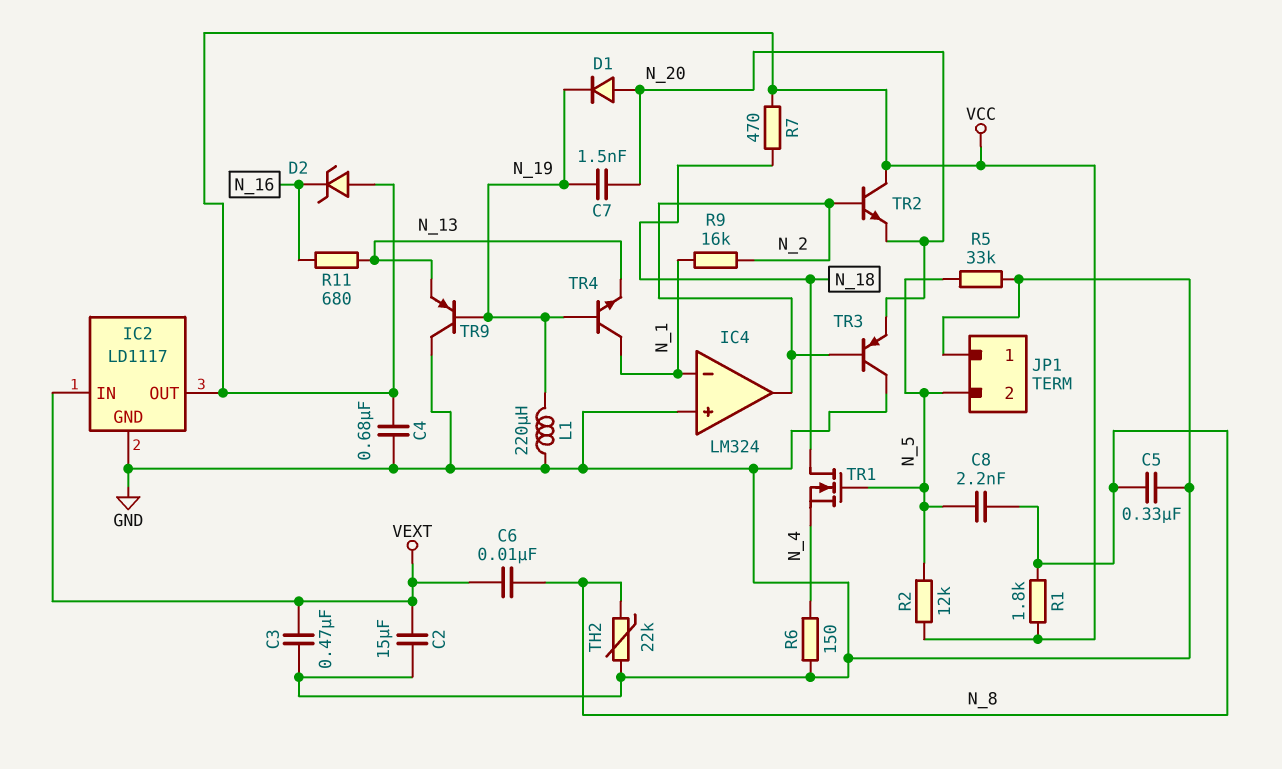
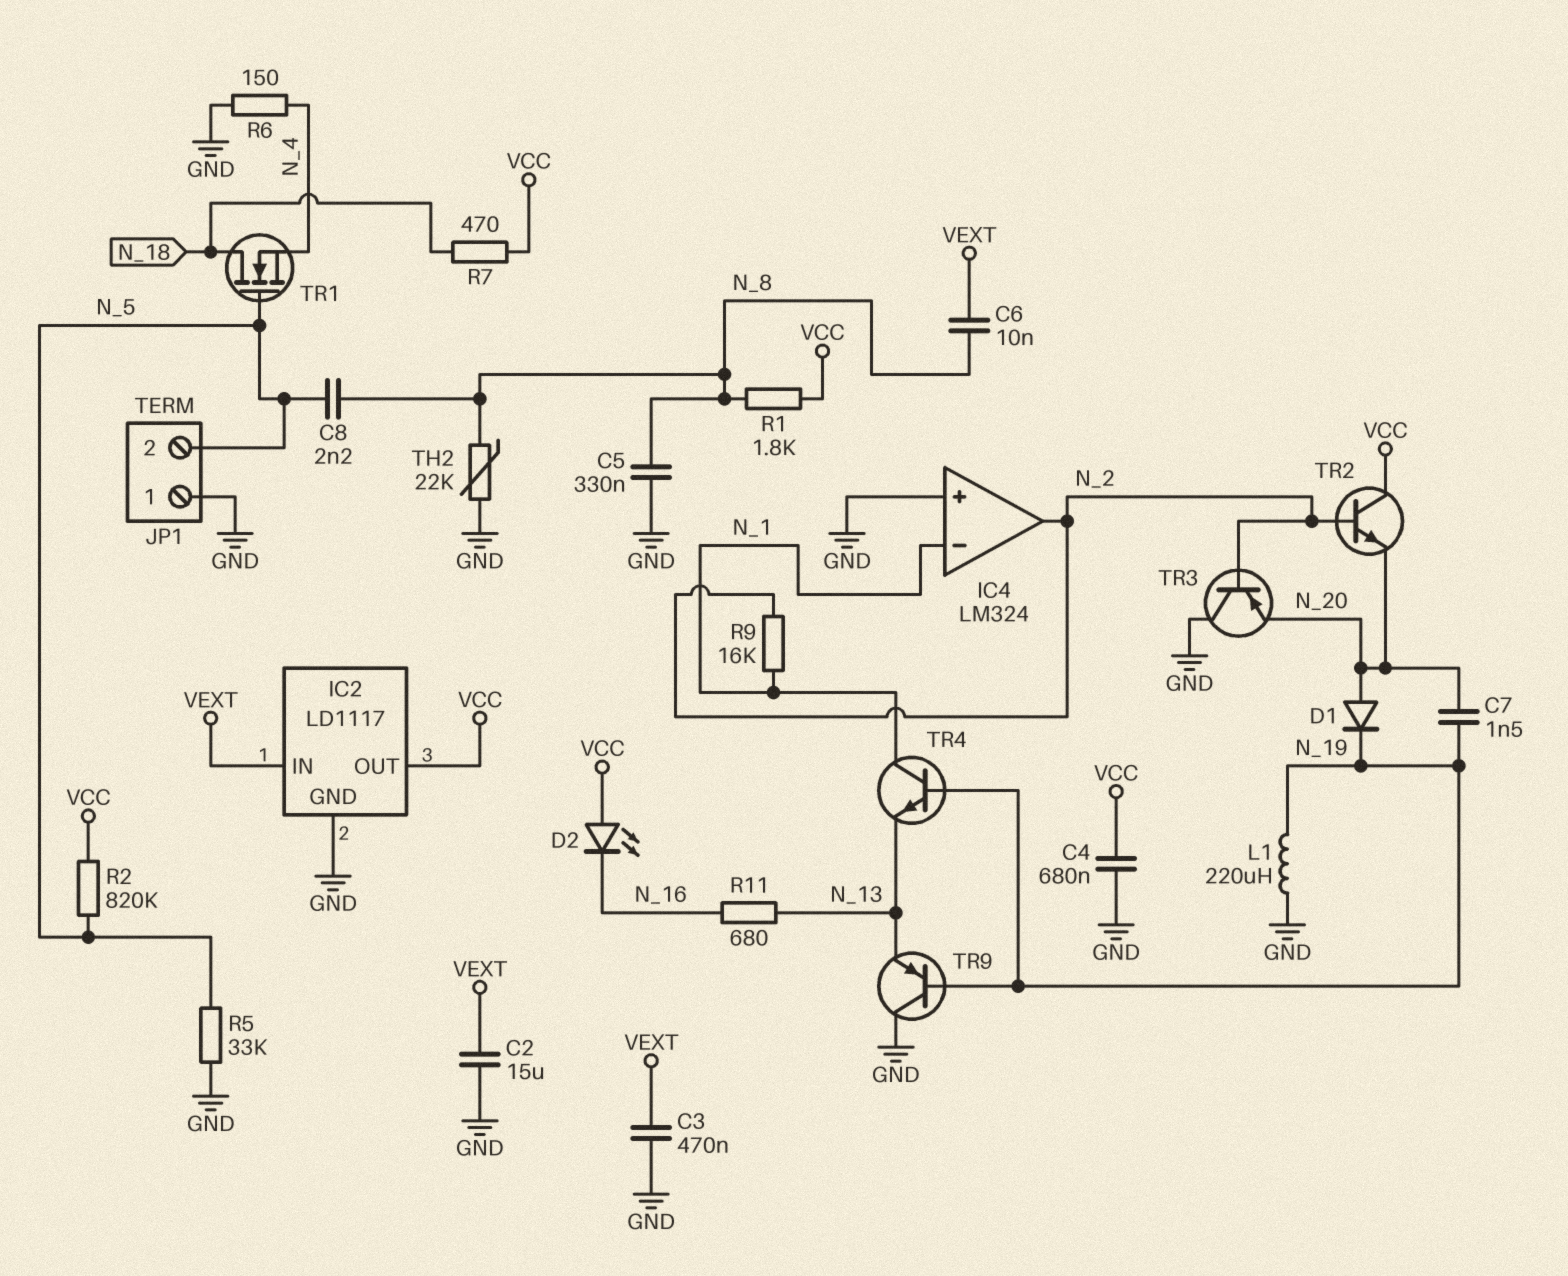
D2: zener (A VCC, K N_16) -> LED (A VCC, K N_16)
R2: 12k (N_5, VCC) -> 820k (N_5, VCC)

